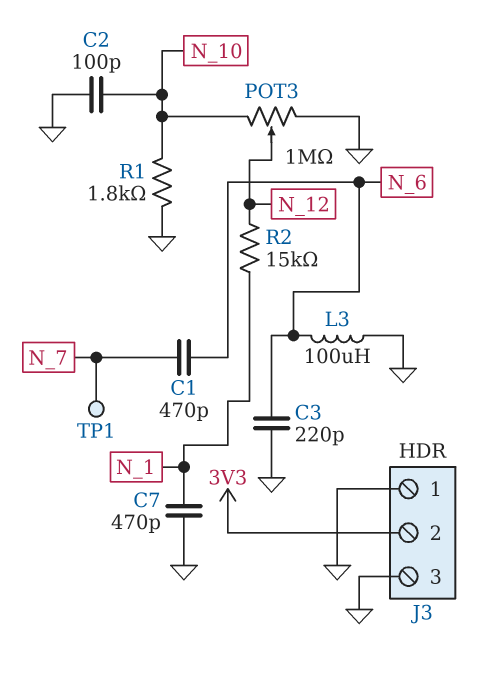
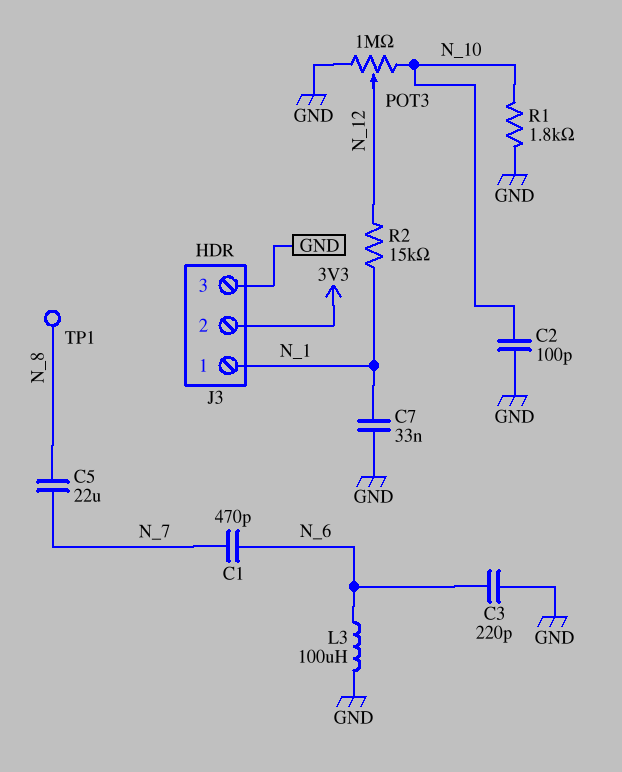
C5: none -> 22uF (N_7, N_8)
C7: 470pF (GND, N_1) -> 33nF (GND, N_1)
J3 pin 1: GND -> N_1
TP1: test point (N_7) -> test point (N_8)

